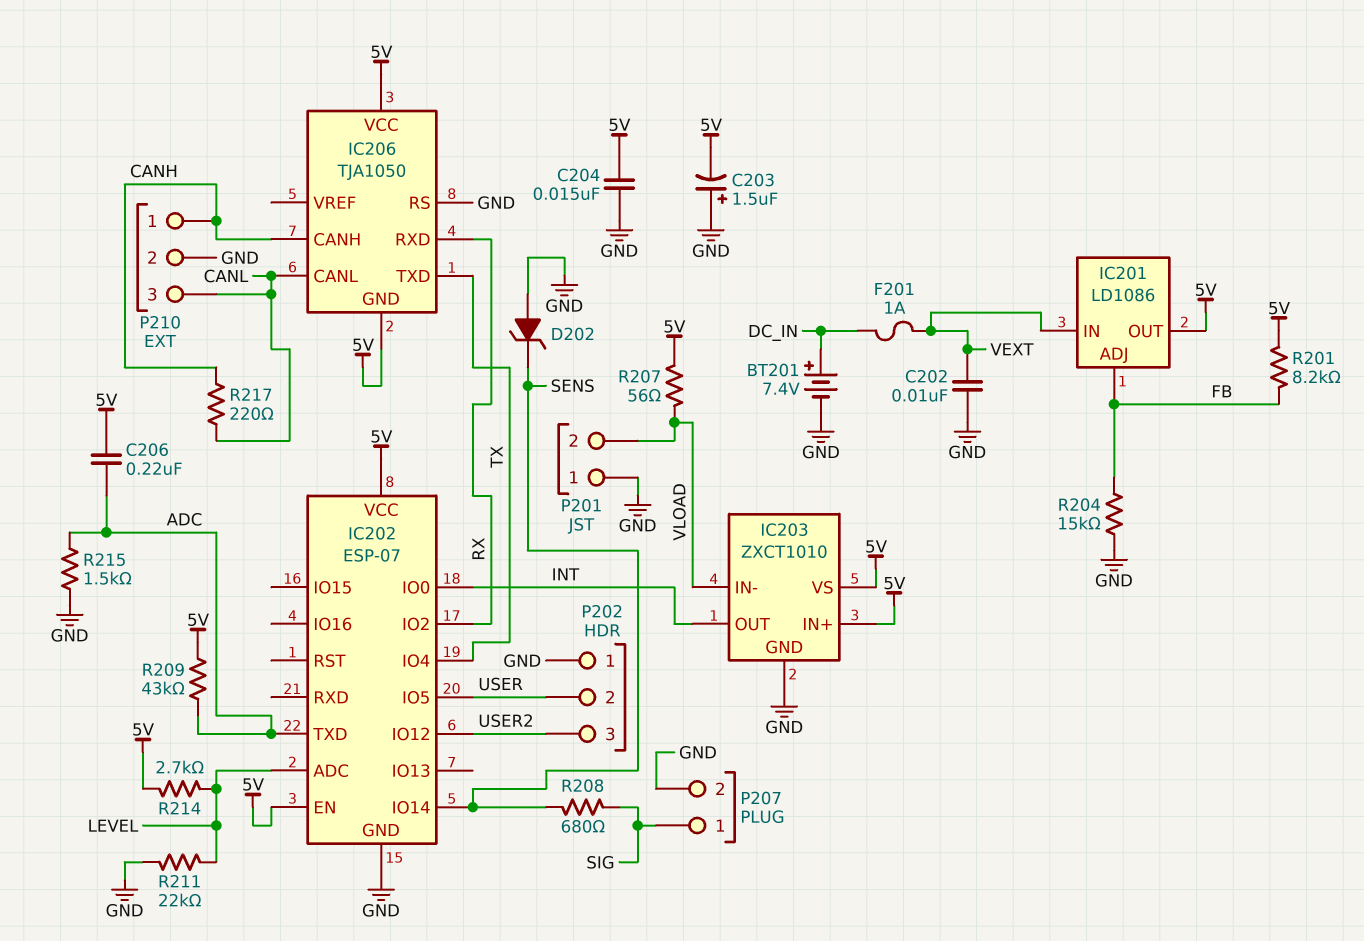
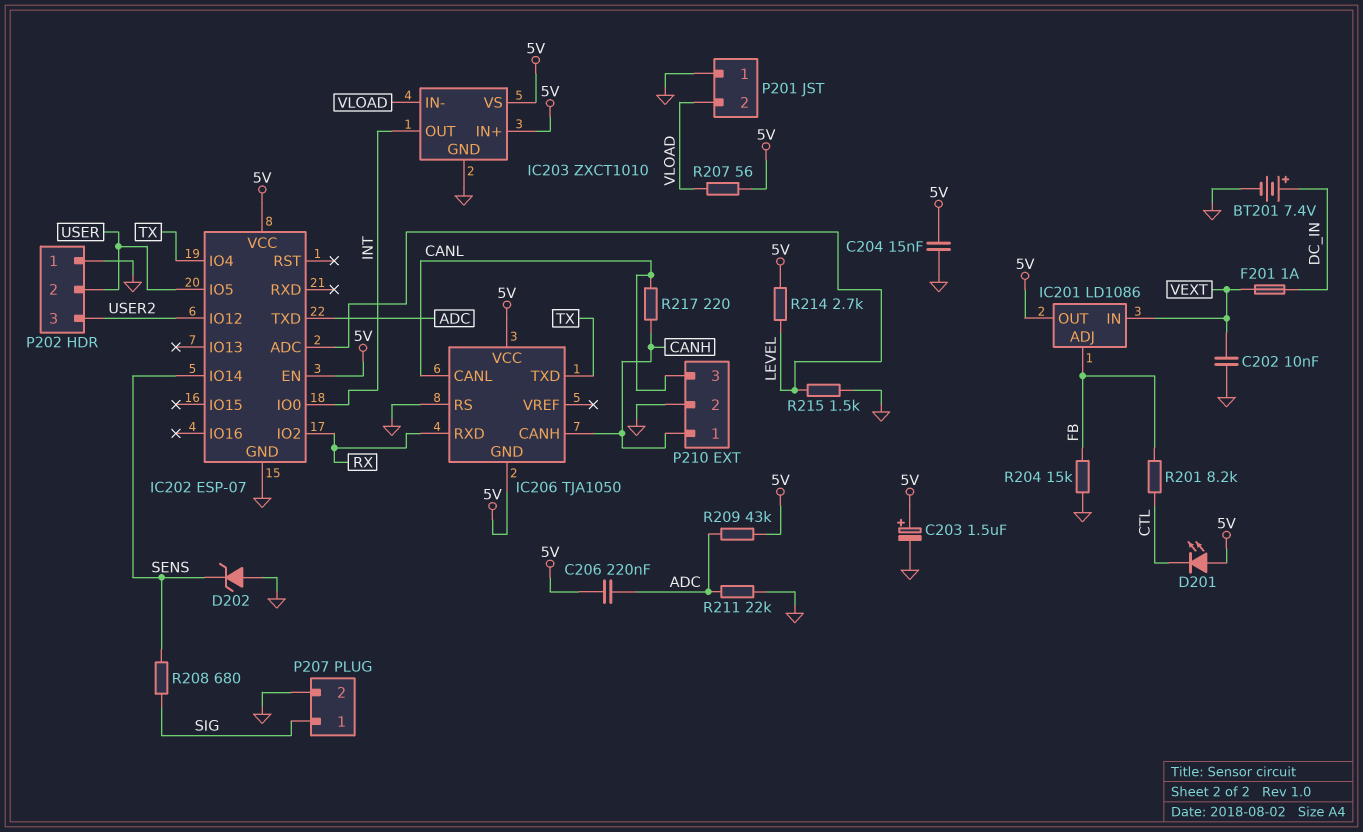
C203: 1.5uF (plus GND, minus 5V) -> 1.5uF (plus 5V, minus GND)
D201: none -> LED (A 5V, K CTL)
R201: 8.2k (5V, FB) -> 8.2k (CTL, FB)
R211: 22k (GND, LEVEL) -> 22k (ADC, GND)
R215: 1.5k (ADC, GND) -> 1.5k (GND, LEVEL)

